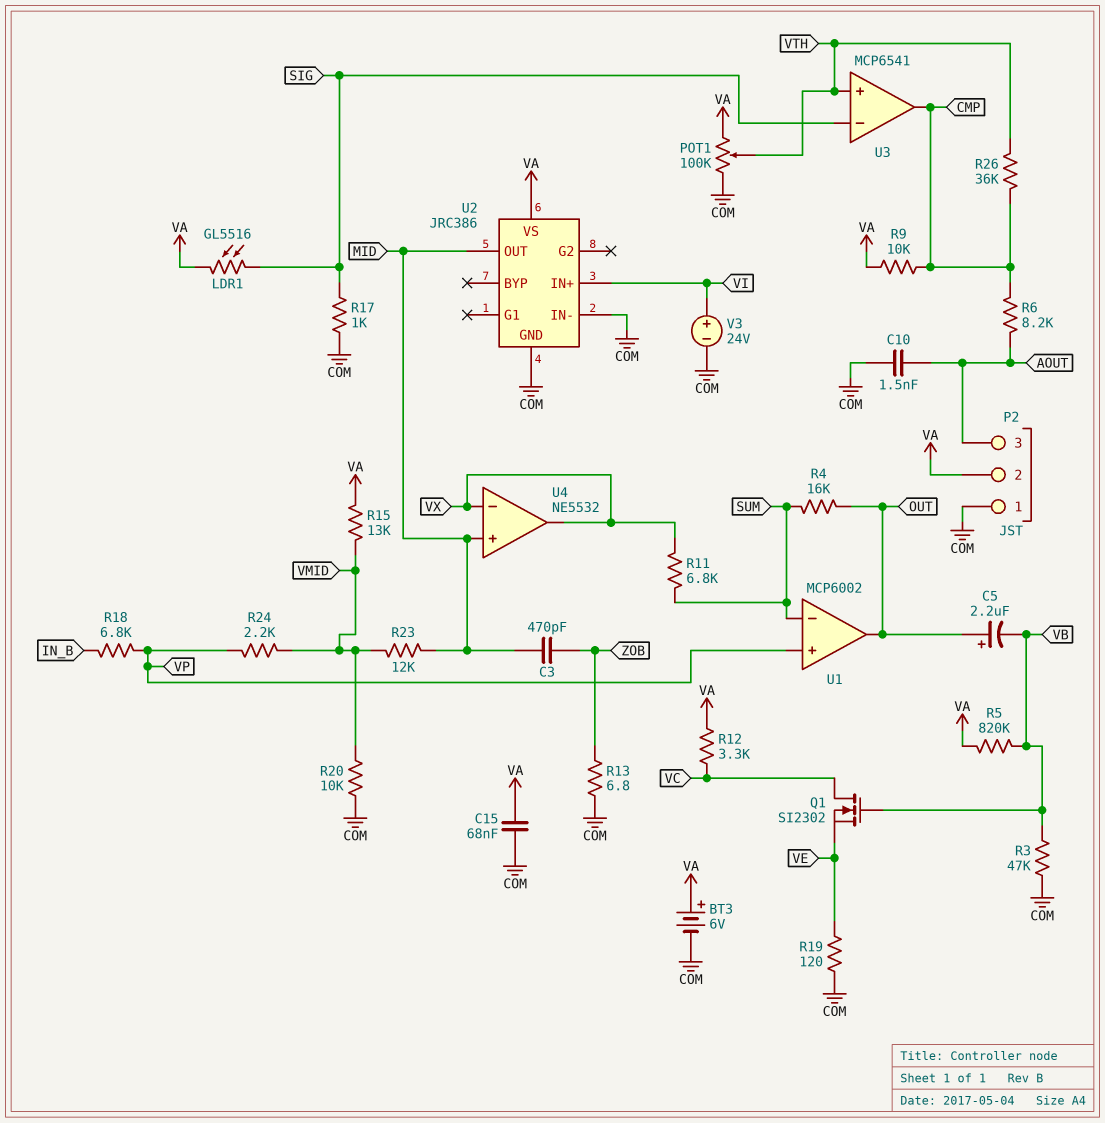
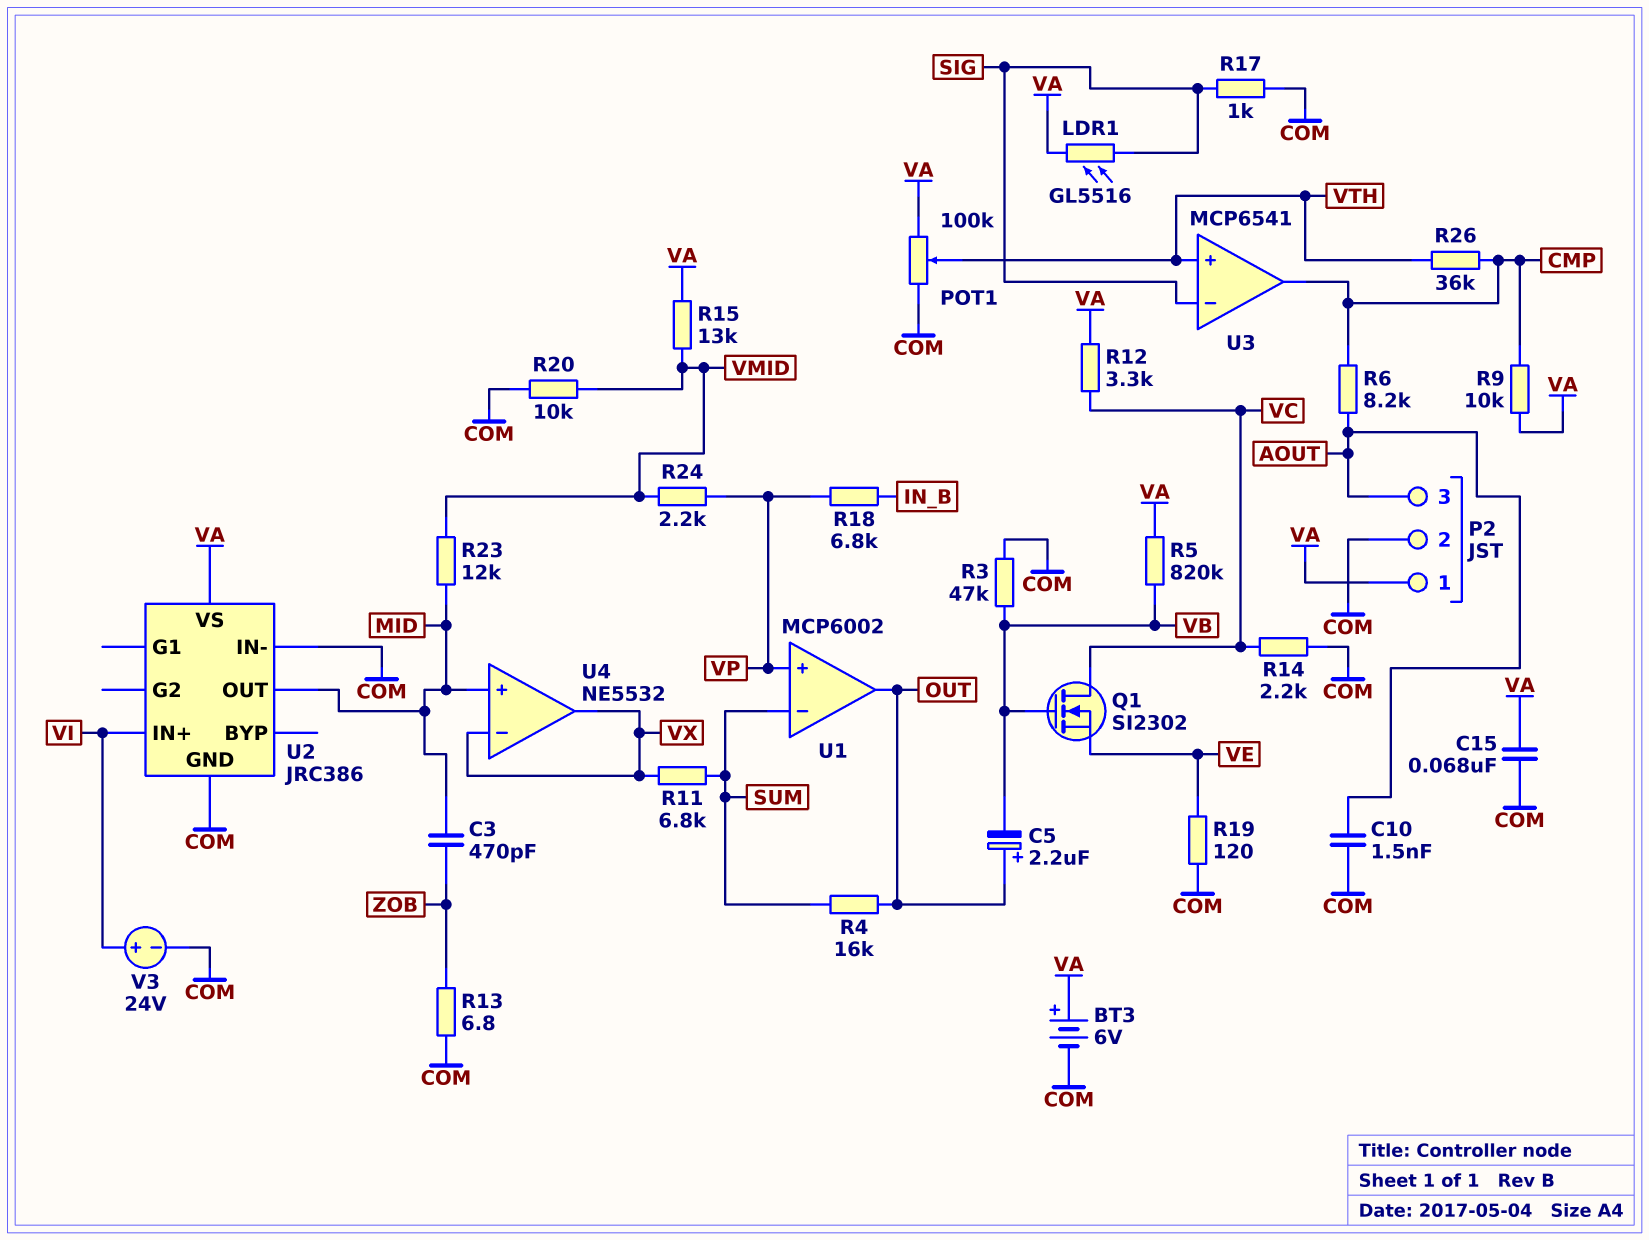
P2 pin 1: COM -> VA
P2 pin 2: VA -> COM
R14: none -> 2.2k (COM, VC)

